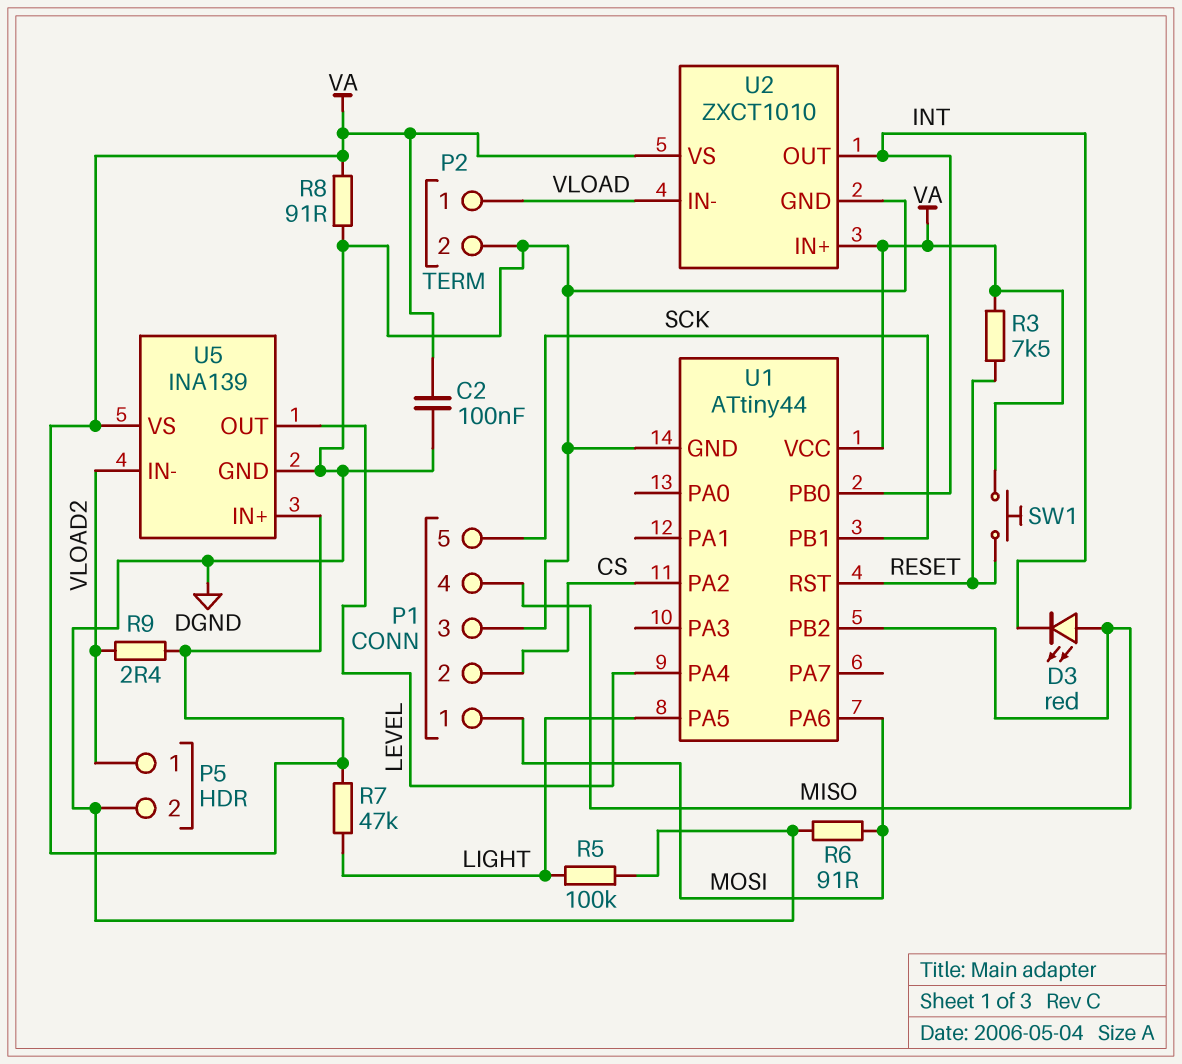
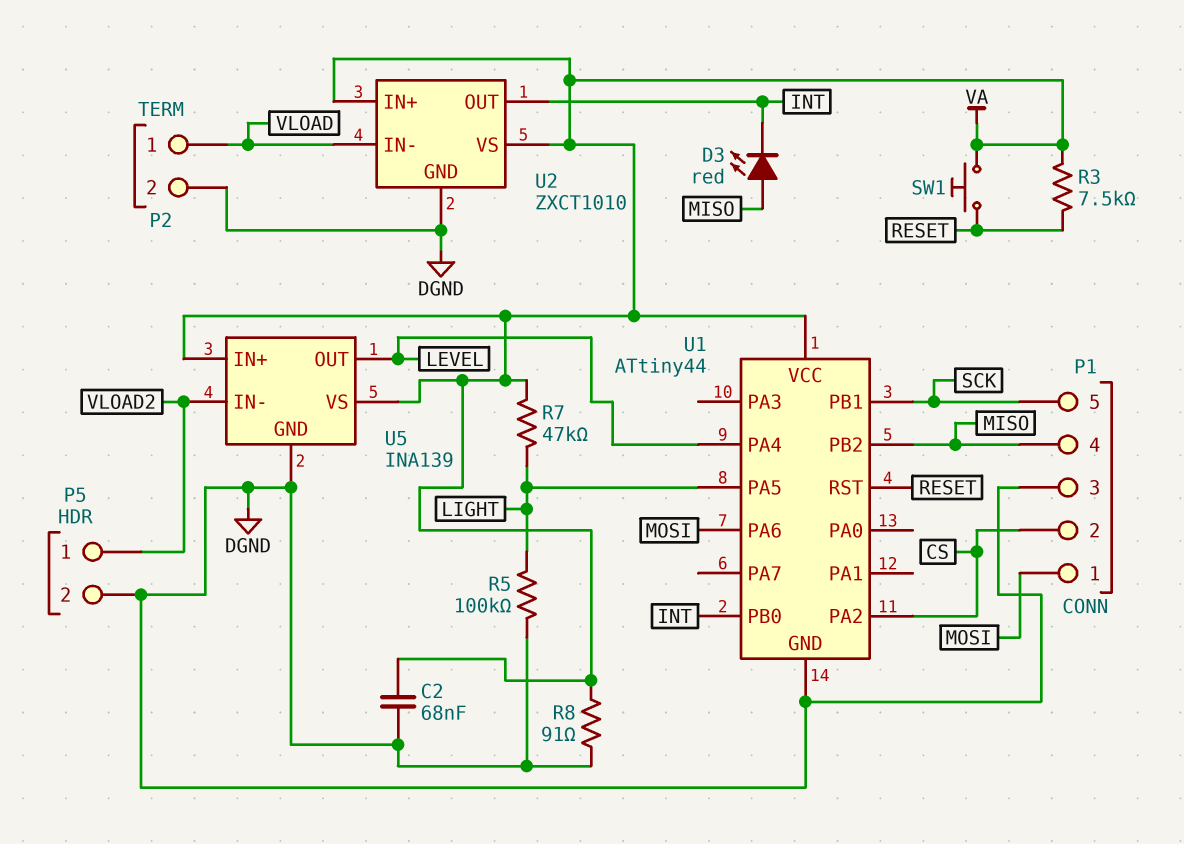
C2: 100nF (DGND, VA) -> 68nF (DGND, VA)
R6: 91 (DGND, MOSI) -> none
R9: 2.4 (VA, VLOAD2) -> none

